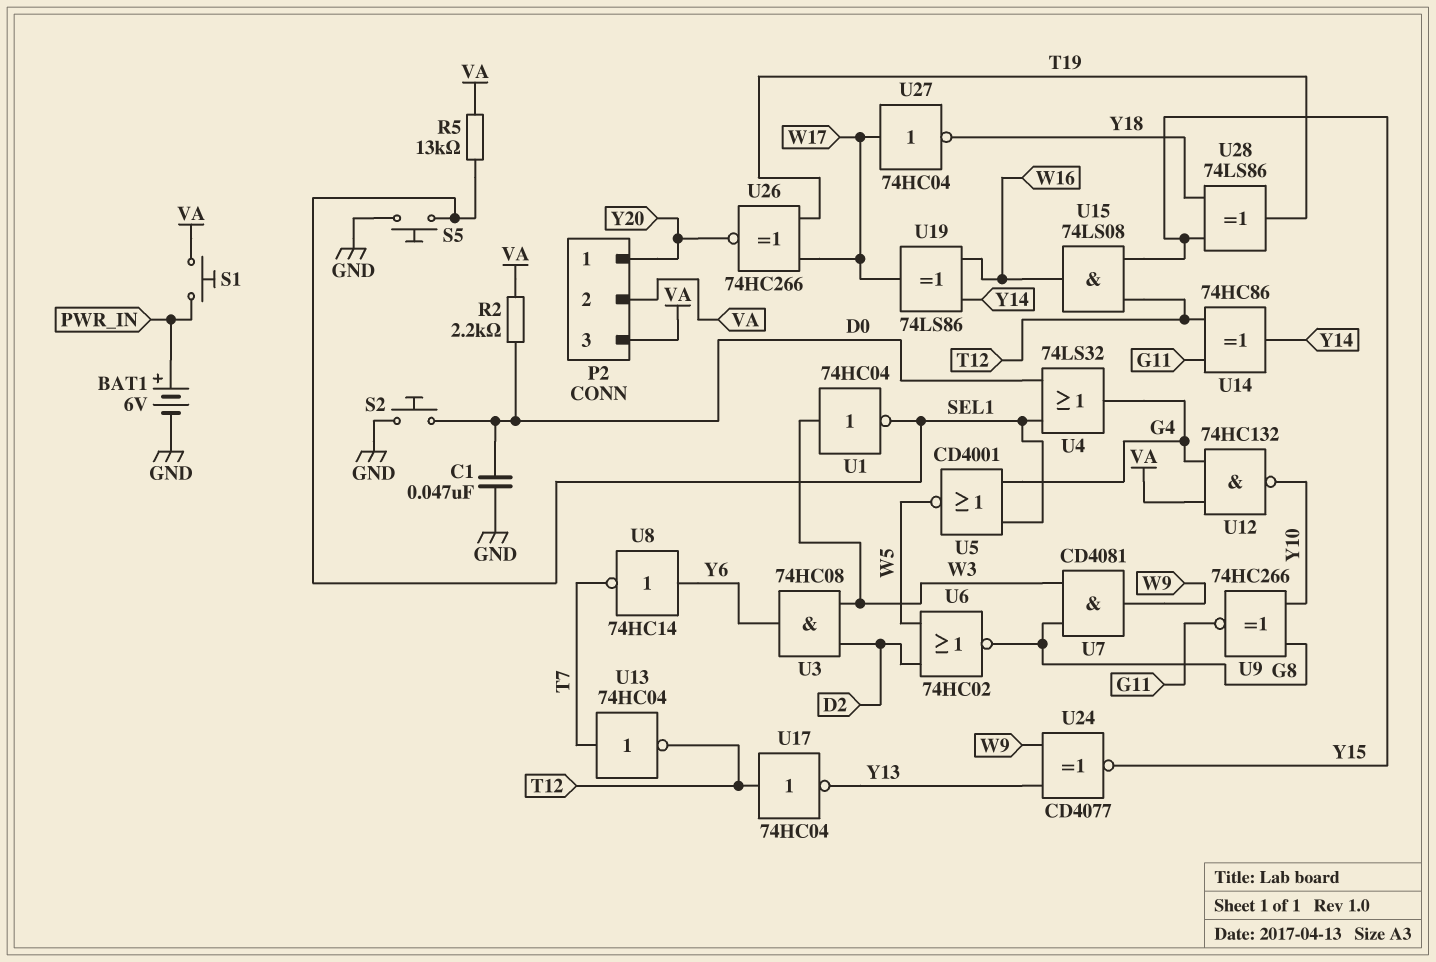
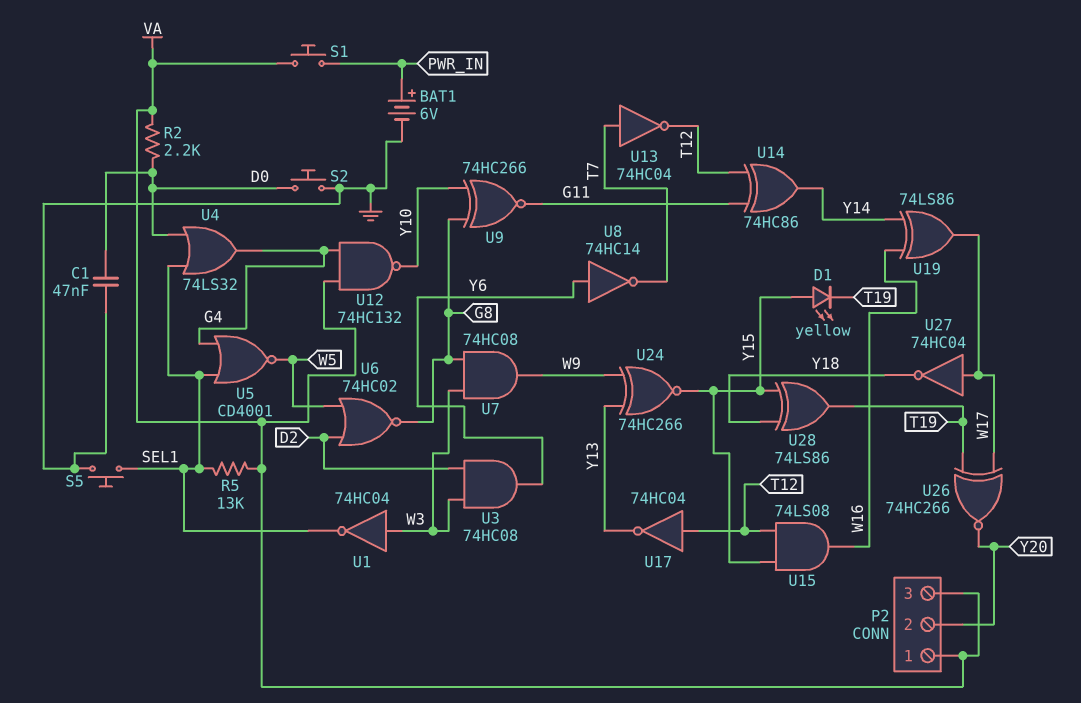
D1: none -> LED yellow (A Y15, K T19)
P2 pin 1: Y20 -> VA
P2 pin 2: VA -> Y20
U7: AND CD4081 (in G8, in W3, out W9) -> AND 74HC08 (in G8, in W3, out W9)
U24: XNOR CD4077 (in W9, in Y13, out Y15) -> XNOR 74HC266 (in W9, in Y13, out Y15)

